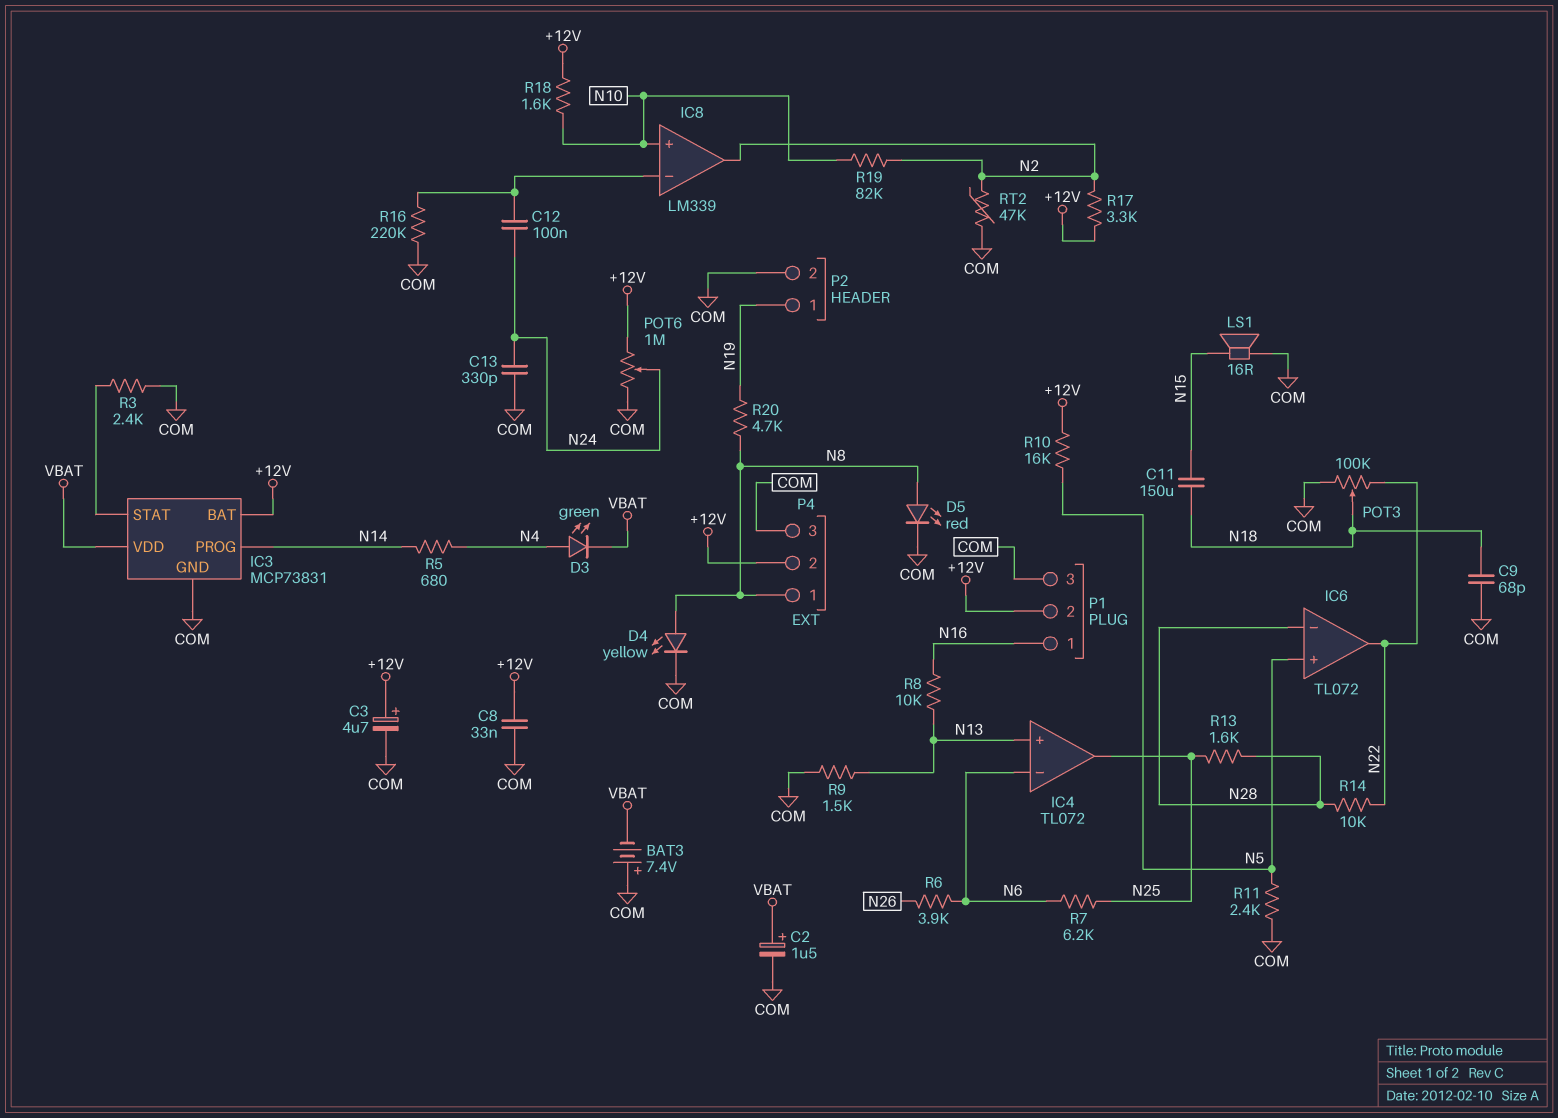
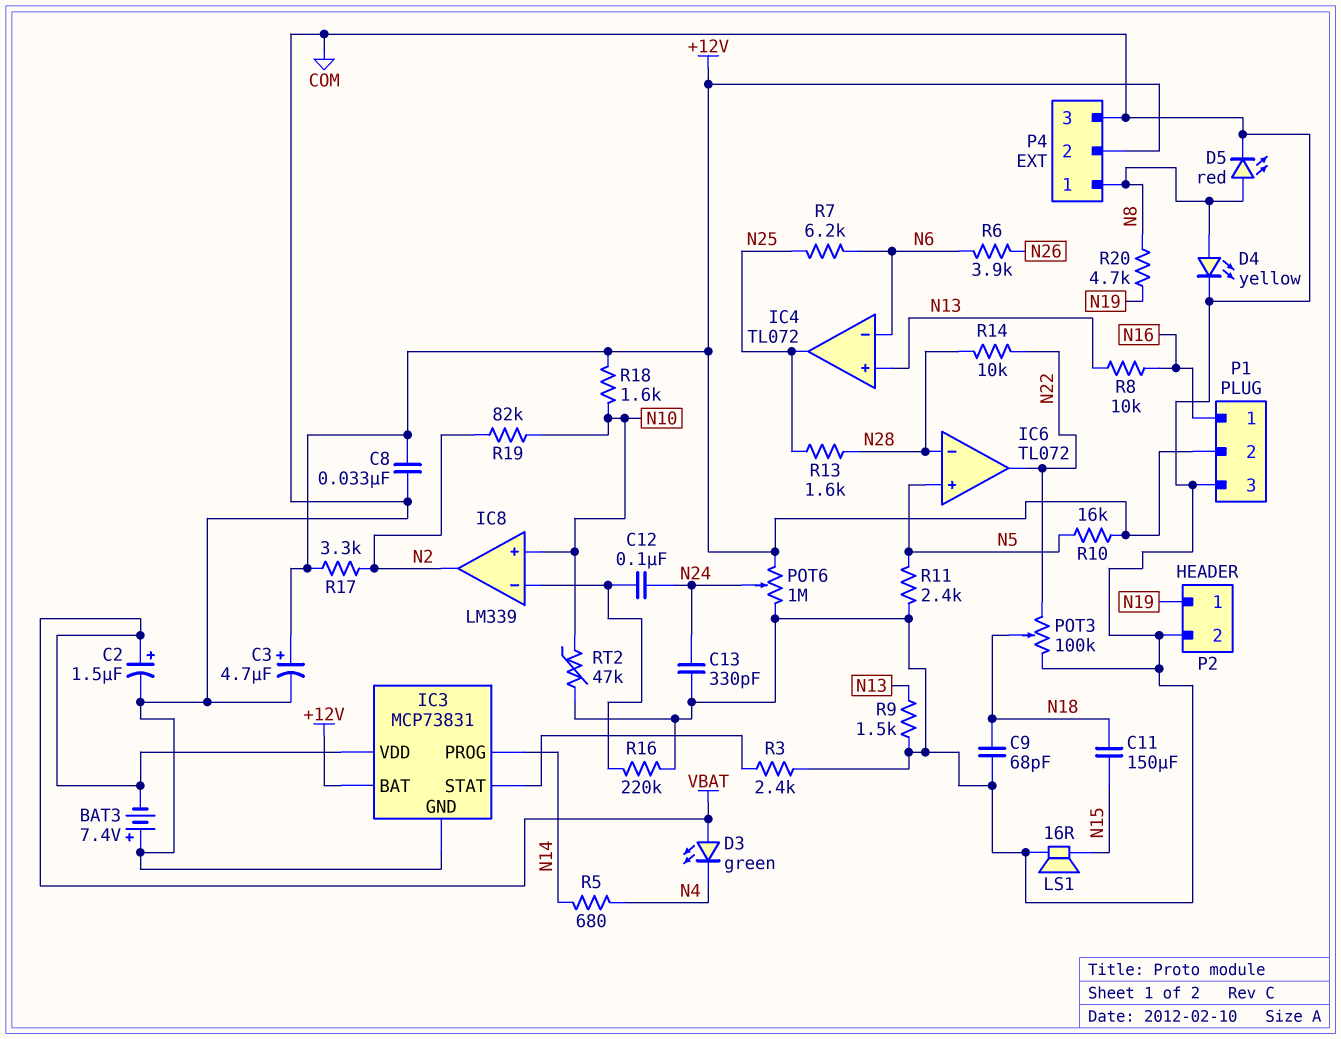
D3: LED green (A N4, K VBAT) -> LED green (A VBAT, K N4)
RT2: 47k (COM, N2) -> 47k (COM, N10)

